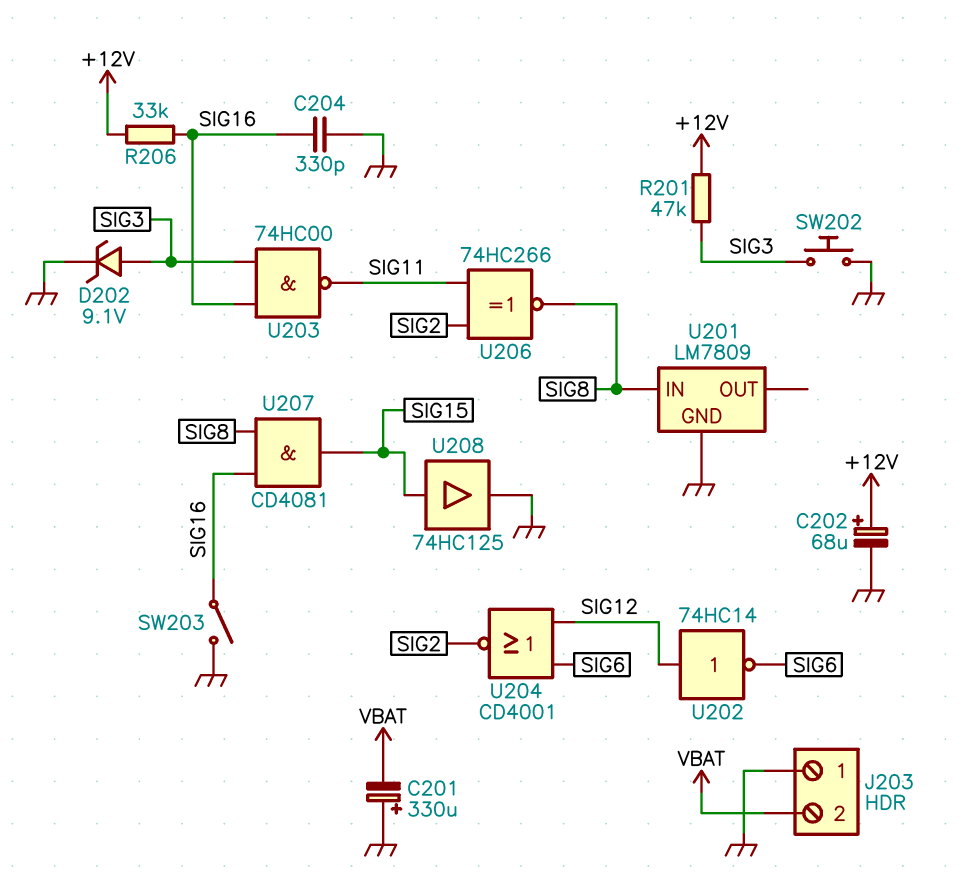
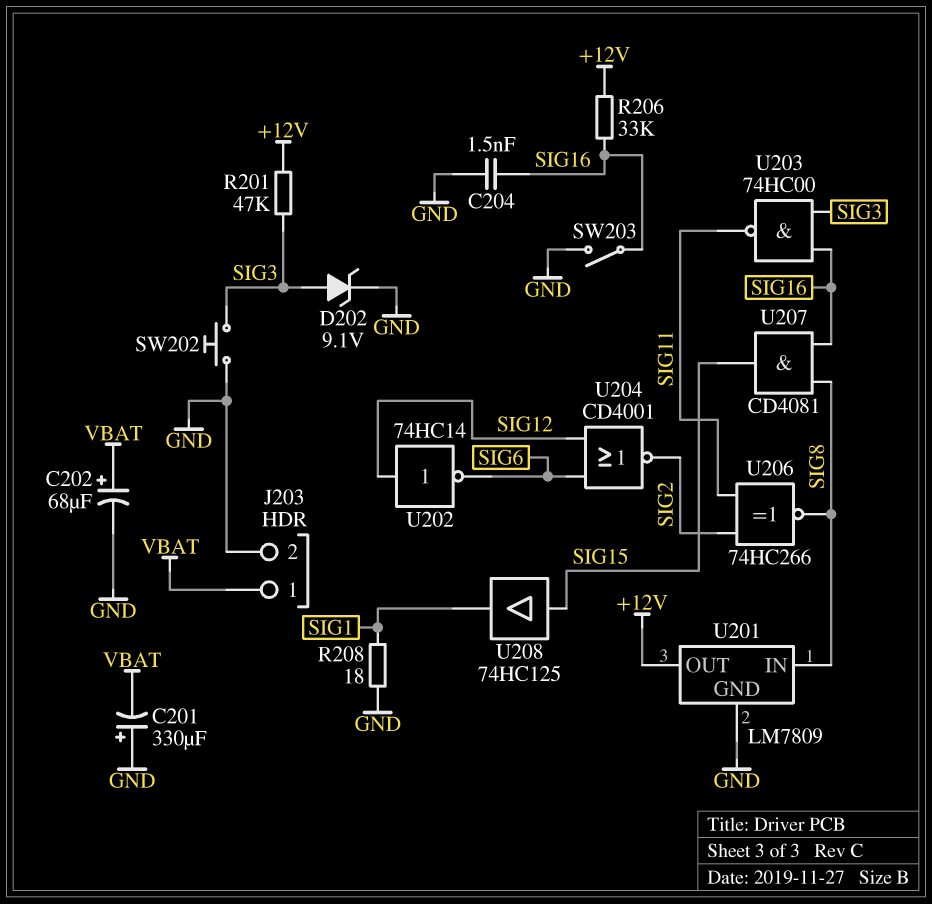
C202: 68uF (plus +12V, minus GND) -> 68uF (plus VBAT, minus GND)
C204: 330pF (GND, SIG16) -> 1.5nF (GND, SIG16)
J203 pin 1: GND -> VBAT
J203 pin 2: VBAT -> GND
R208: none -> 18 (GND, SIG1)
U201 pin OUT: none -> +12V
U208: buffer 74HC125 (in SIG15, out GND) -> buffer 74HC125 (in SIG15, out SIG1)

